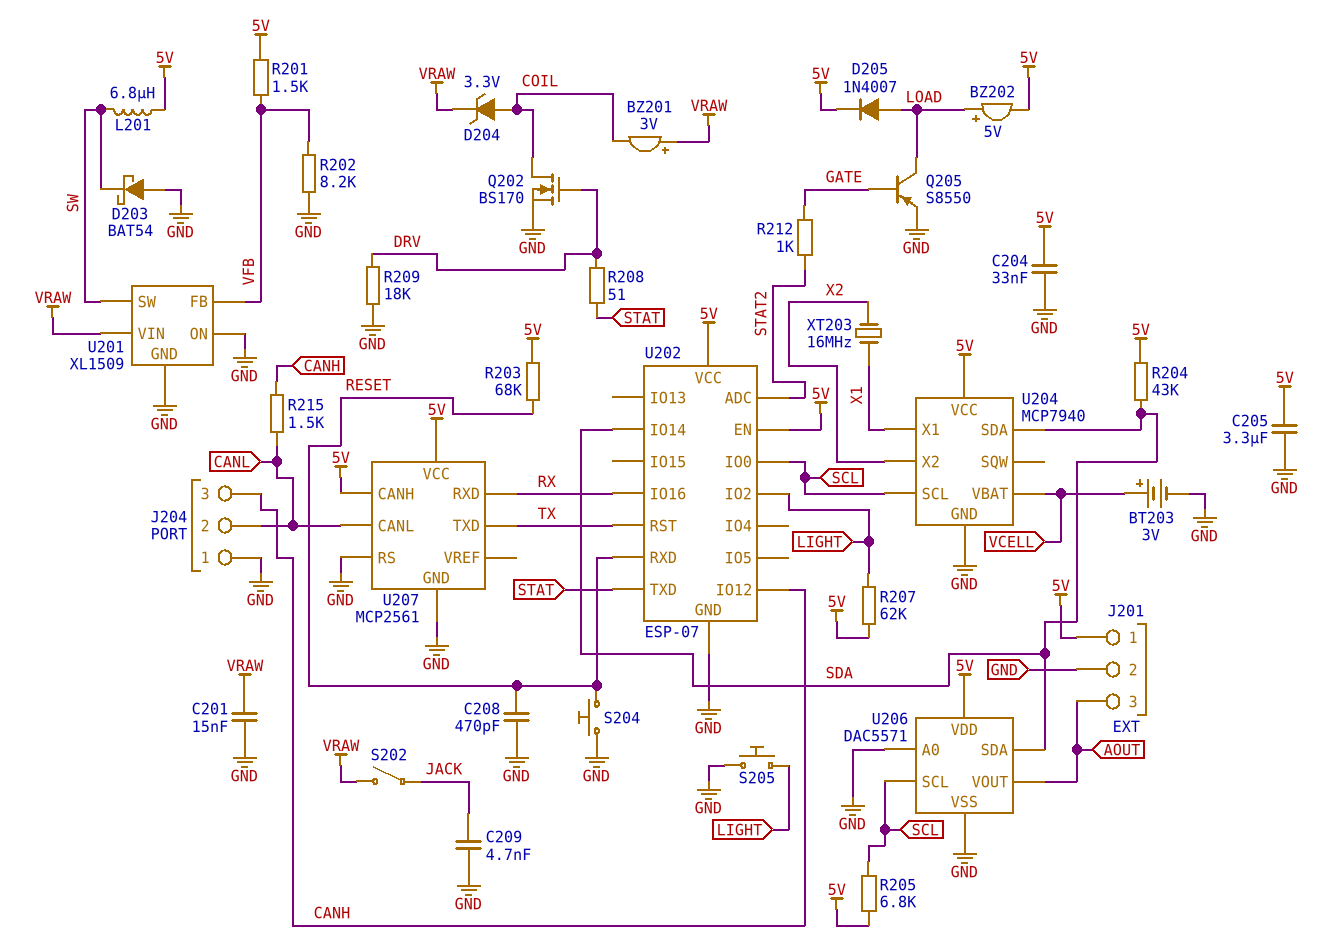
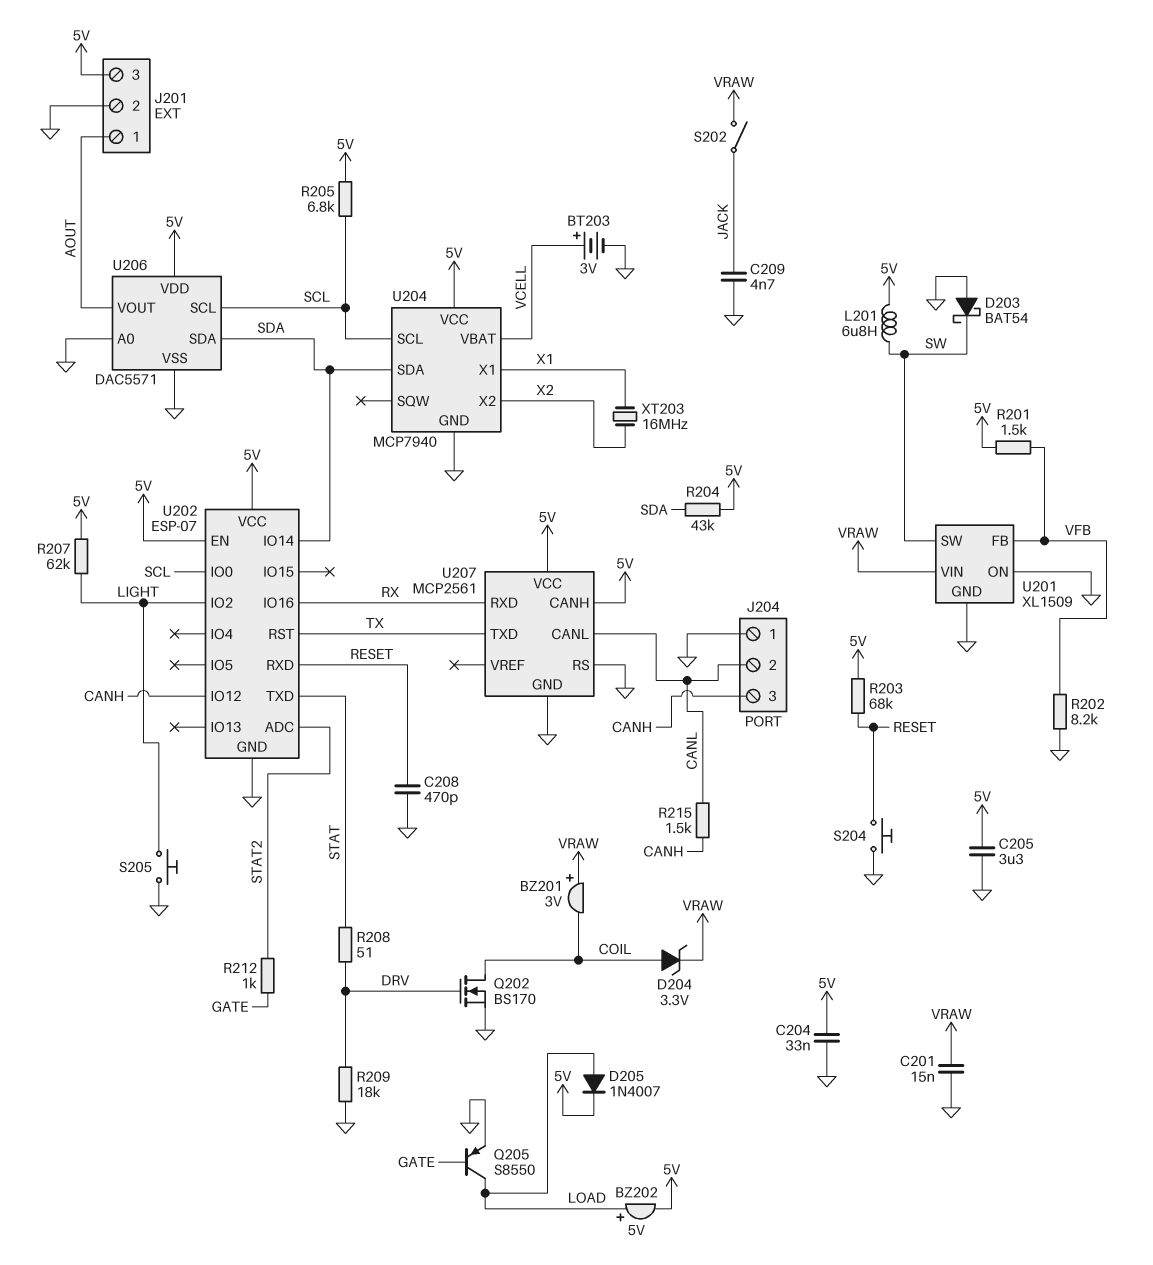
J201 pin 1: 5V -> AOUT
J201 pin 3: AOUT -> 5V

